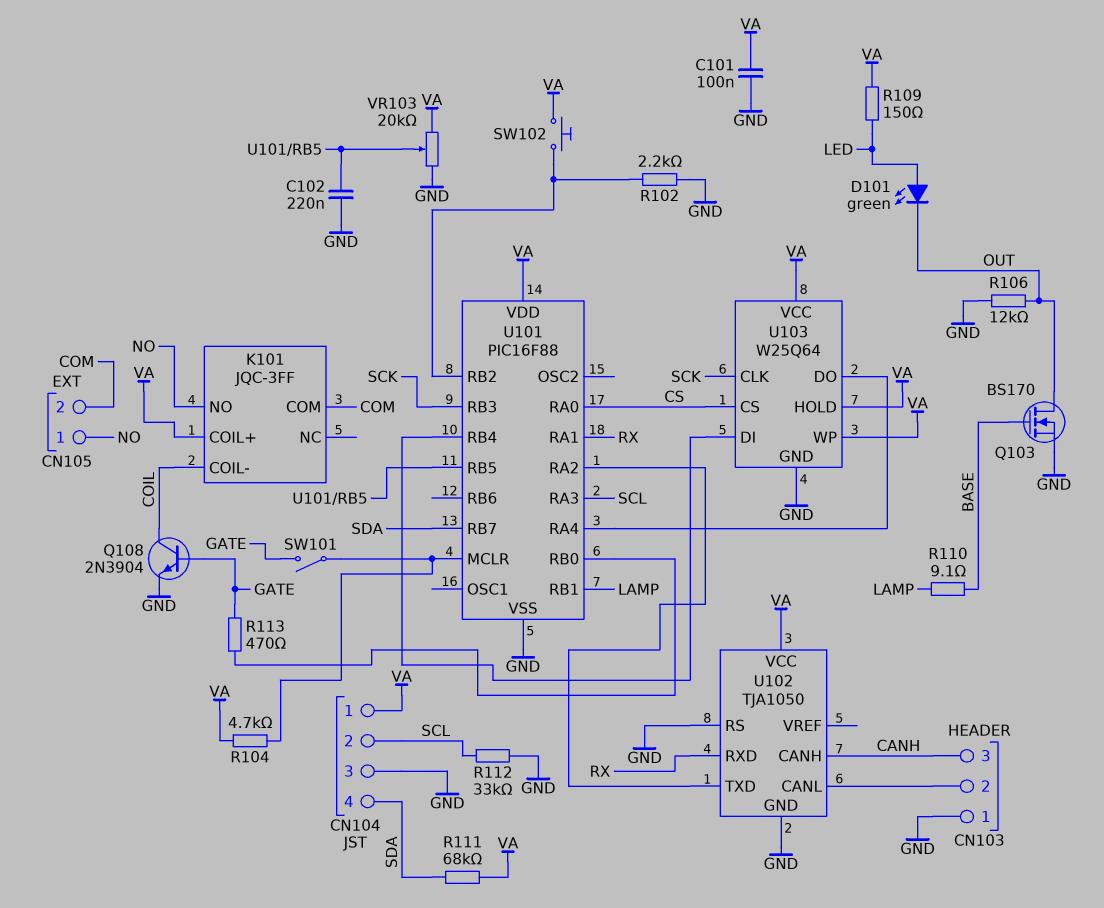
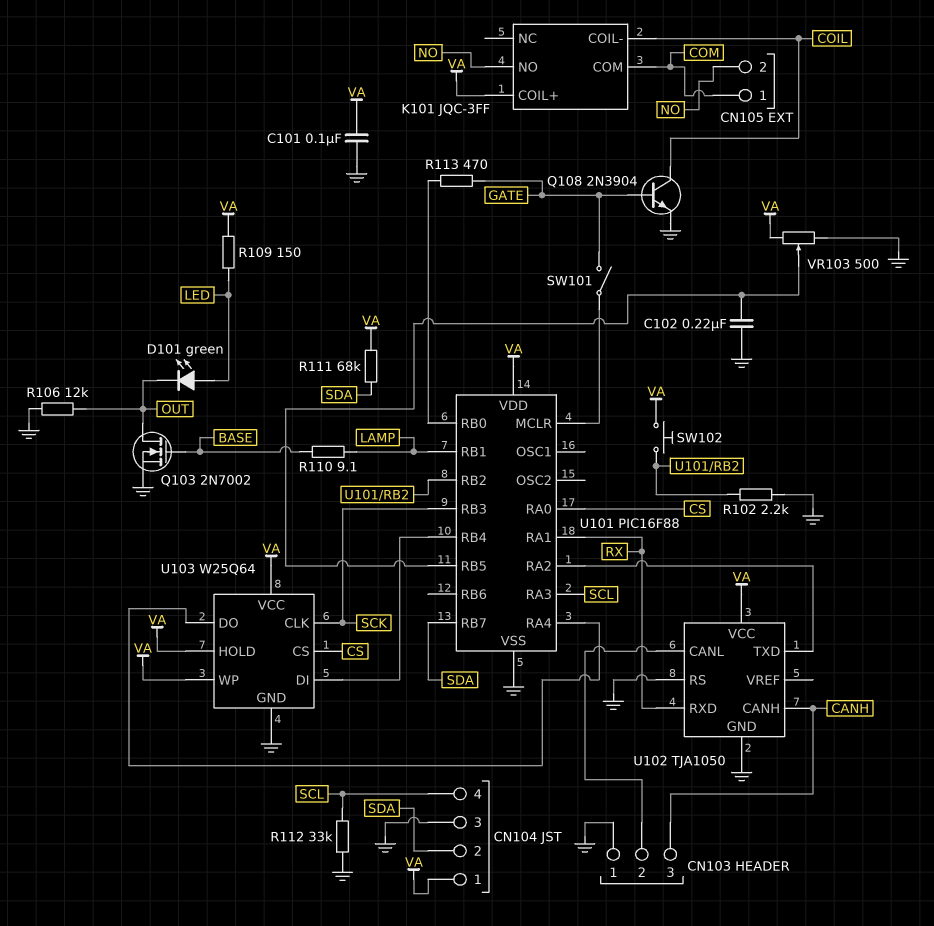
CN104 pin 2: SCL -> SDA
CN104 pin 4: SDA -> SCL
CN105 pin 1: NO -> COM
CN105 pin 2: COM -> NO
Q103: NMOS BS170 (G BASE, D OUT, S GND) -> NMOS 2N7002 (G BASE, D OUT, S GND)
R104: 4.7k (U101/MCLR, VA) -> none
VR103: 20k (GND, VA, wiper U101/RB5) -> 500 (GND, VA, wiper U101/RB5)

